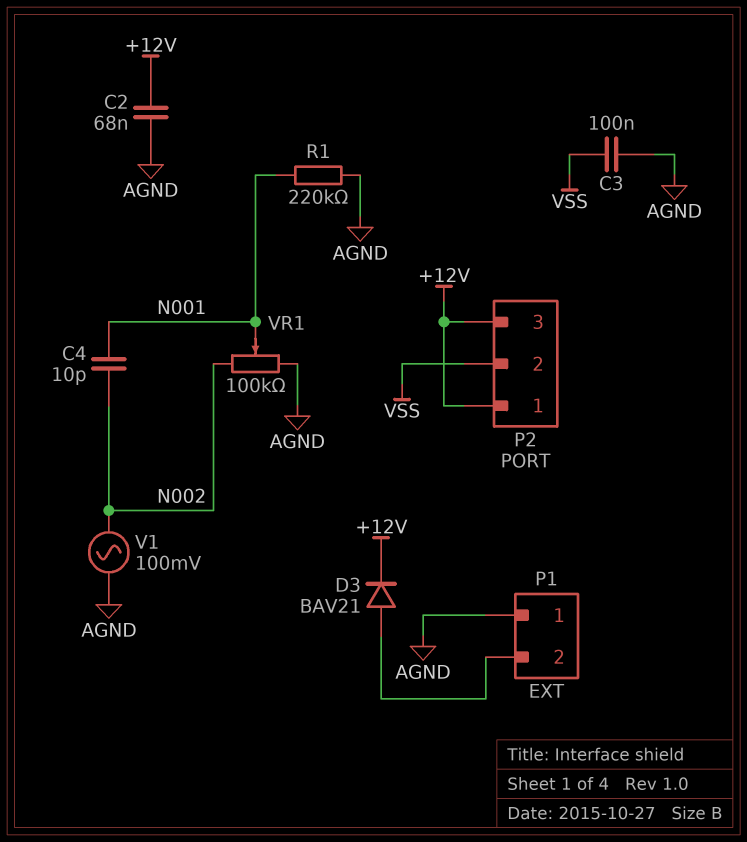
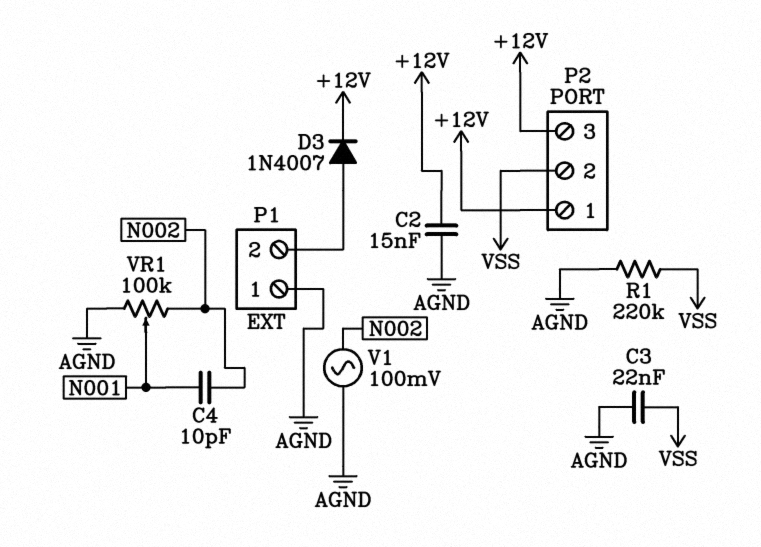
C2: 68nF (+12V, AGND) -> 15nF (+12V, AGND)
C3: 100nF (AGND, VSS) -> 22nF (AGND, VSS)
D3: diode BAV21 (A P1/2, K +12V) -> diode 1N4007 (A P1/2, K +12V)
R1: 220k (AGND, N001) -> 220k (AGND, VSS)

